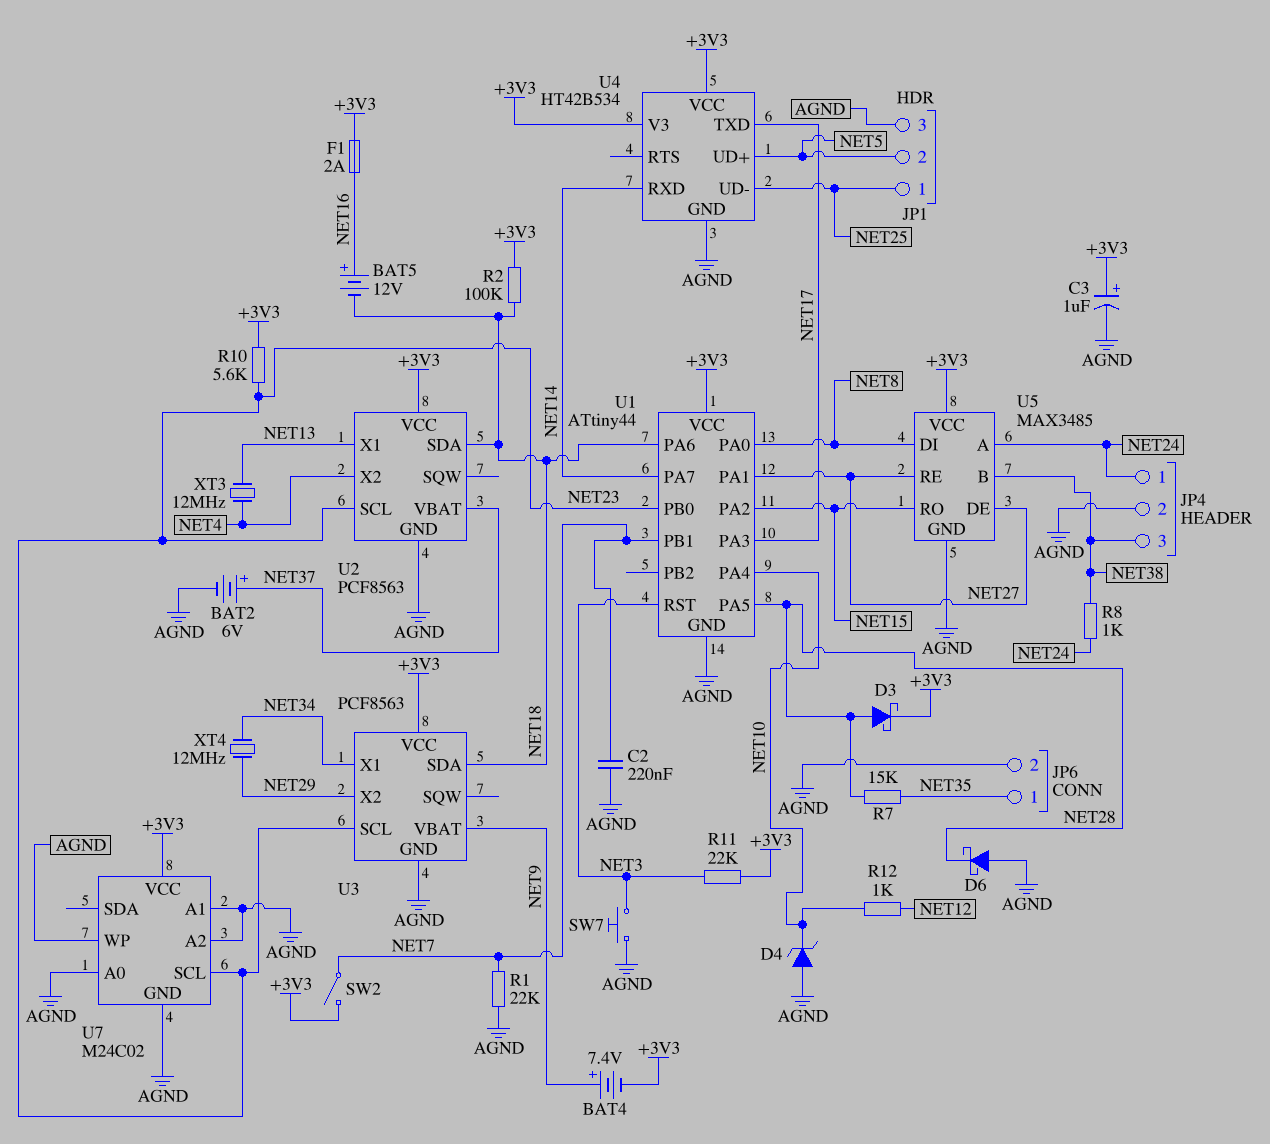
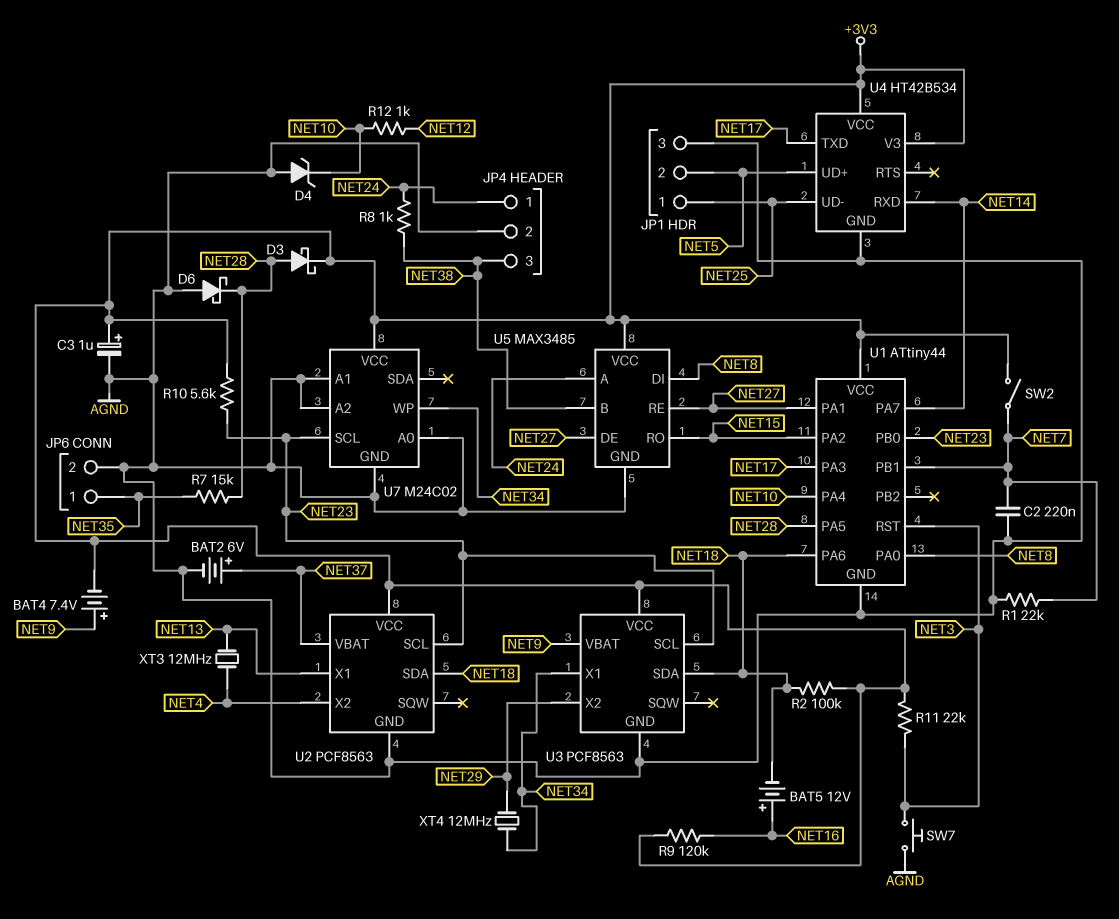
F1: 2A (+3V3, NET16) -> none
R9: none -> 120k (+3V3, NET16)
U7 pin WP: AGND -> NET34

